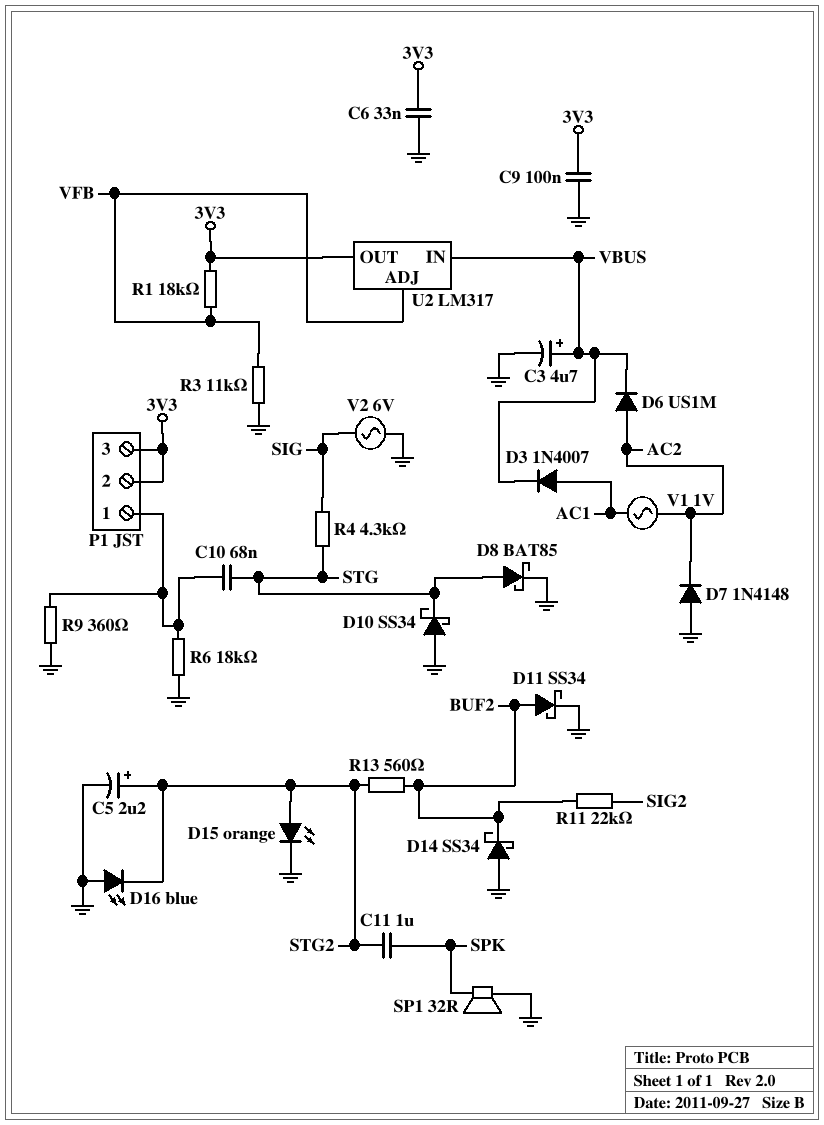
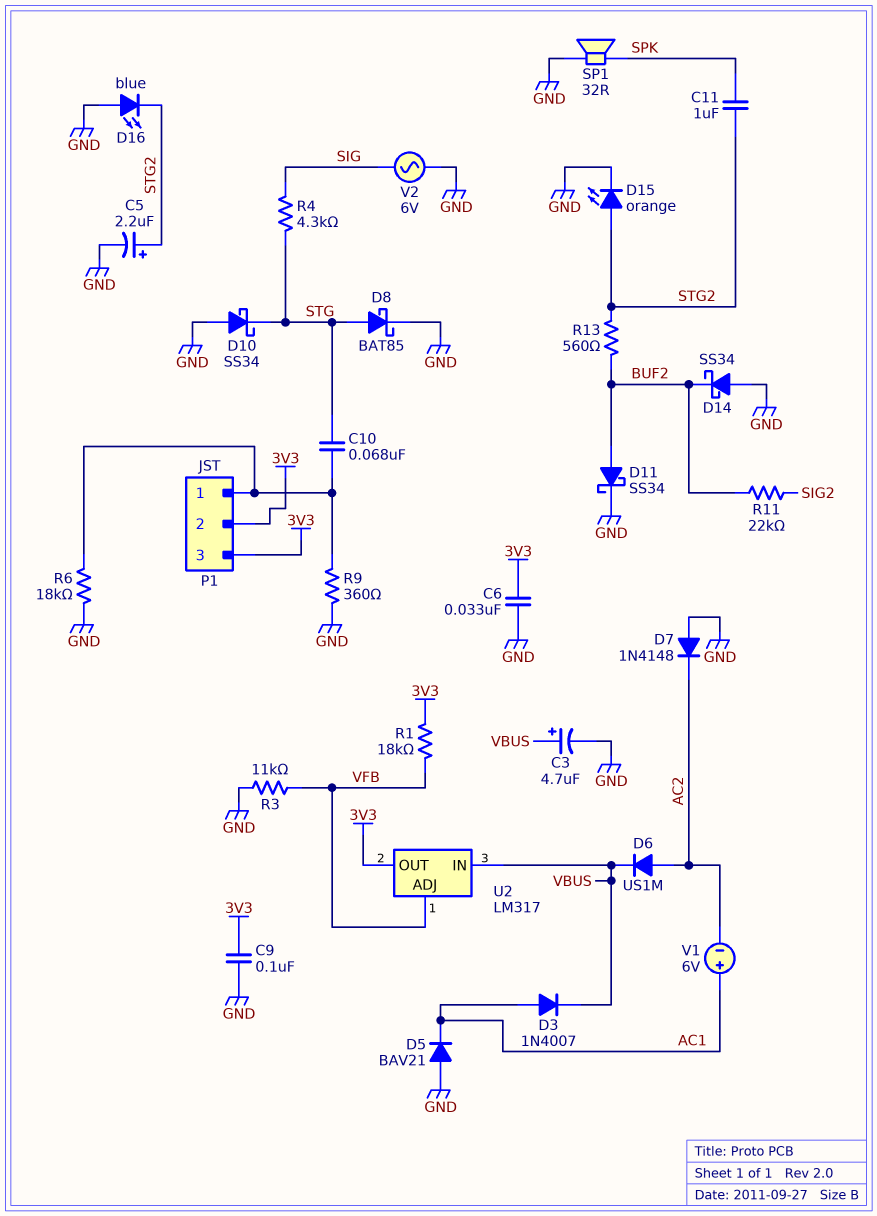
D5: none -> diode BAV21 (A GND, K AC1)
V1: AC 1V (AC1, AC2) -> 6V (plus AC1, minus AC2)

